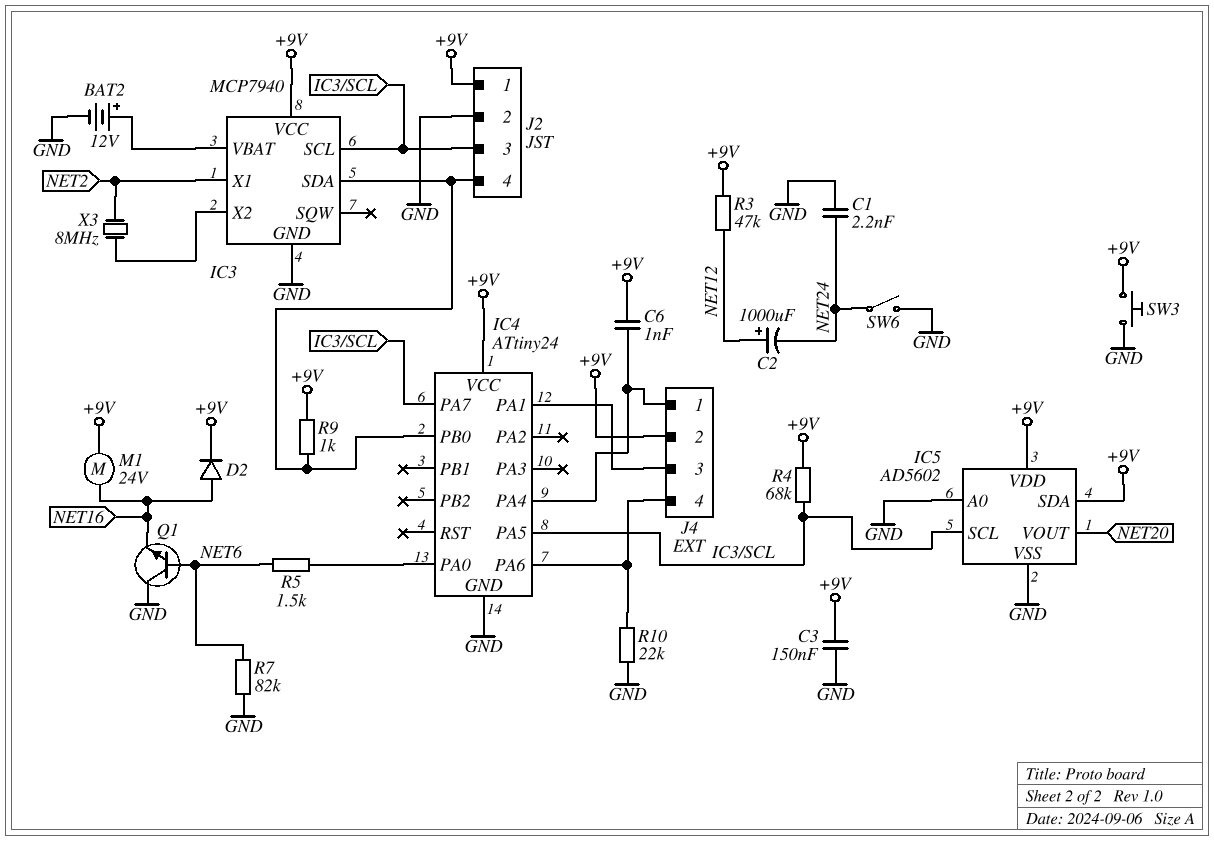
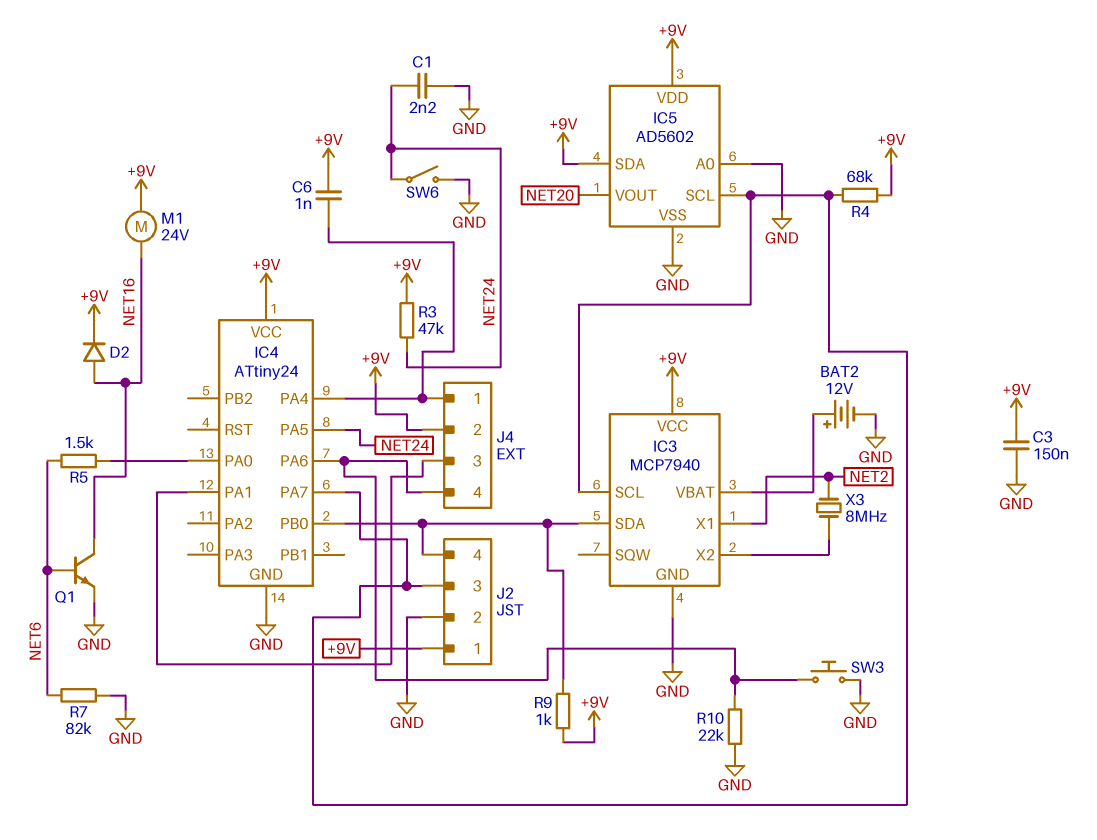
C2: 1000uF (plus NET12, minus NET24) -> none
IC4 pin PA5: IC3/SCL -> NET24
Q1: NPN (B NET6, C GND, E NET16) -> NPN (B NET6, C NET16, E GND)
R3: 47k (+9V, NET12) -> 47k (+9V, NET24)
SW3: button (+9V, GND) -> button (GND, IC4/PA6)

